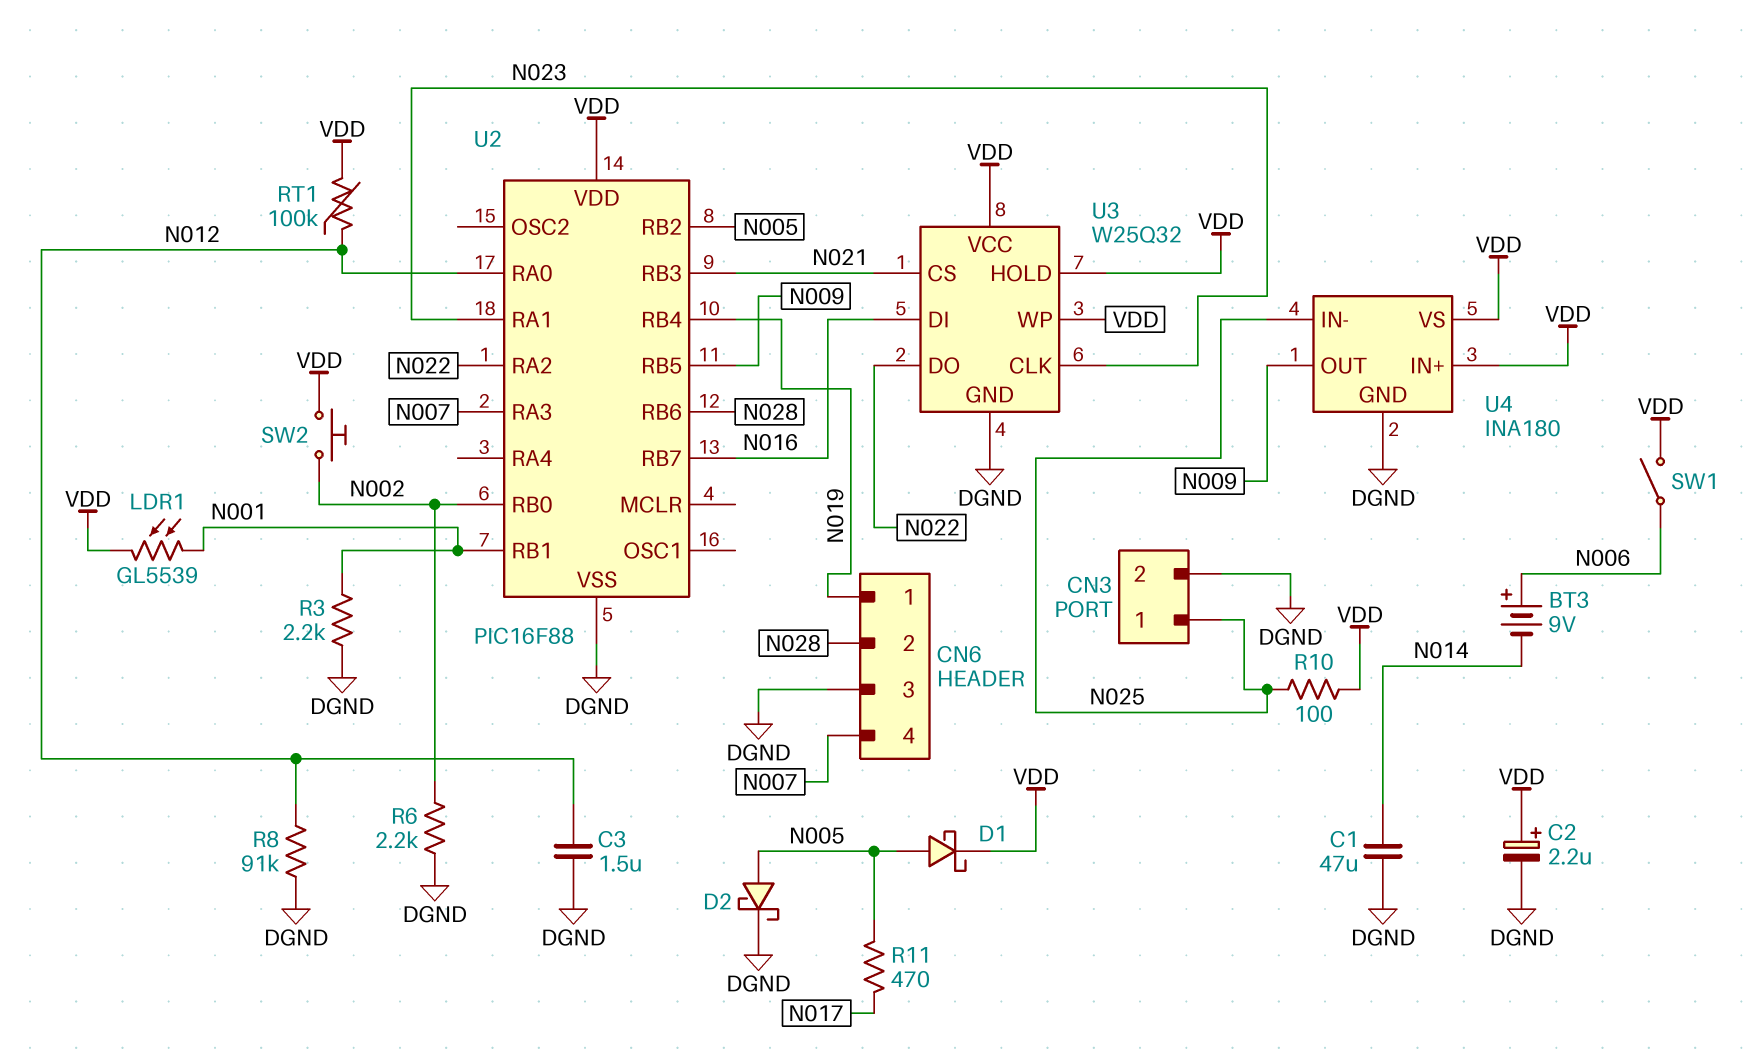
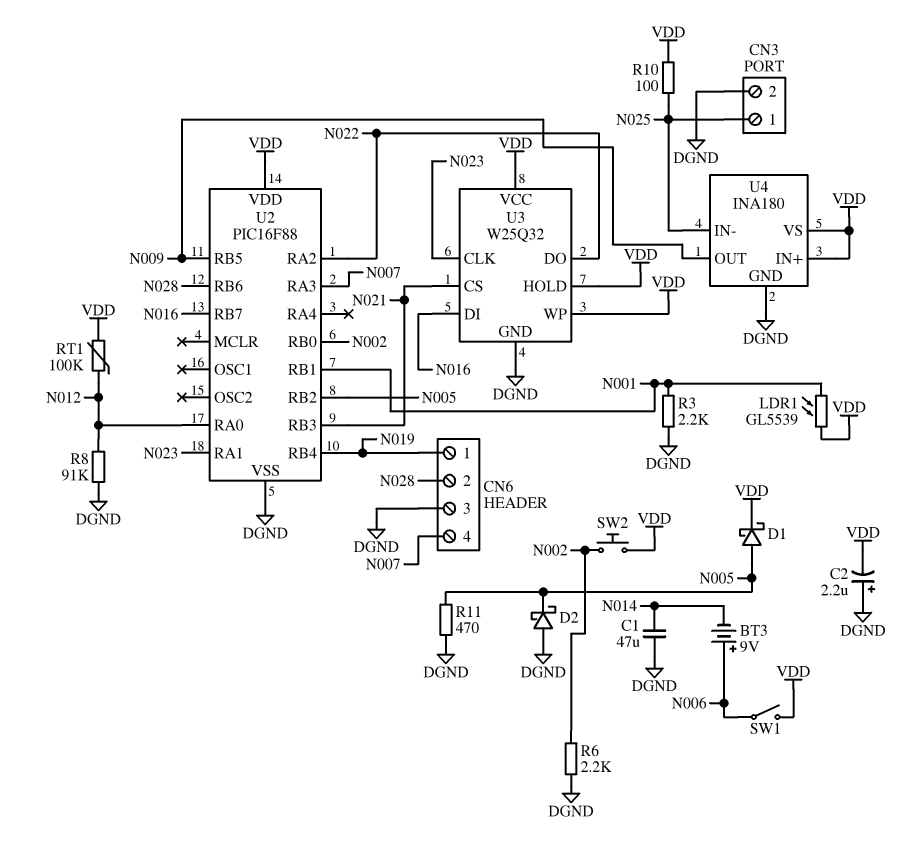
C2: 2.2uF (plus VDD, minus DGND) -> 2.2uF (plus DGND, minus VDD)
C3: 1.5uF (DGND, N012) -> none
D2: schottky (A N005, K DGND) -> schottky (A DGND, K N005)
R11: 470 (N005, N017) -> 470 (DGND, N005)

